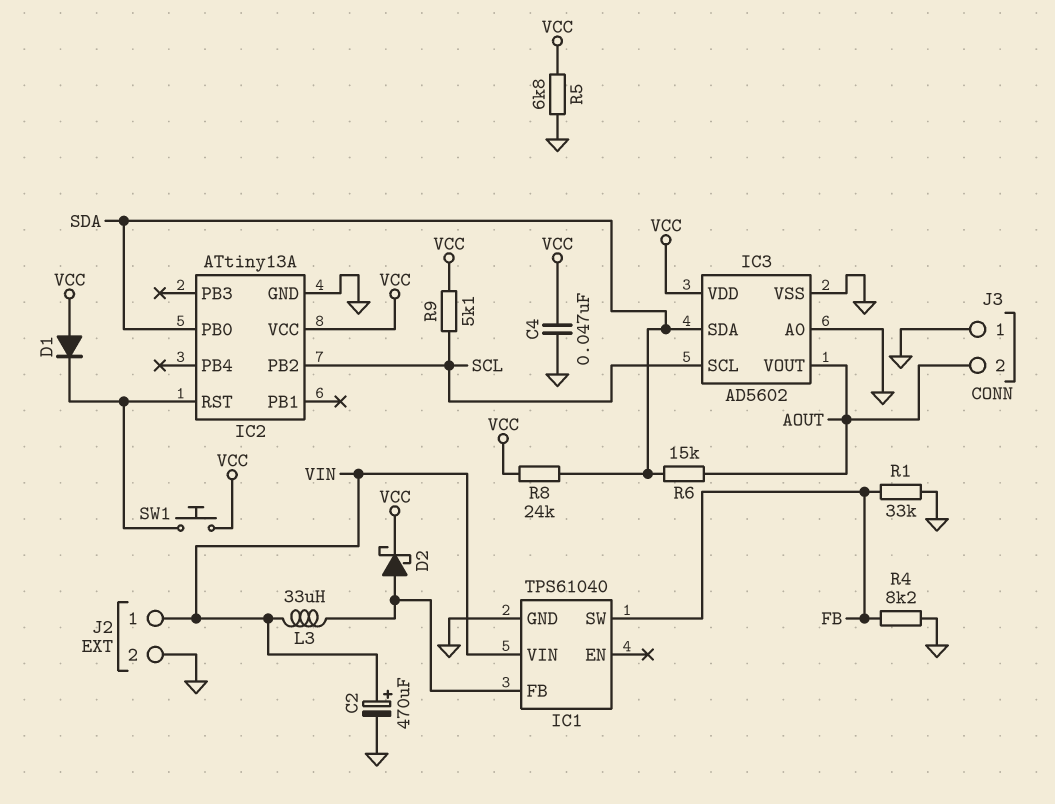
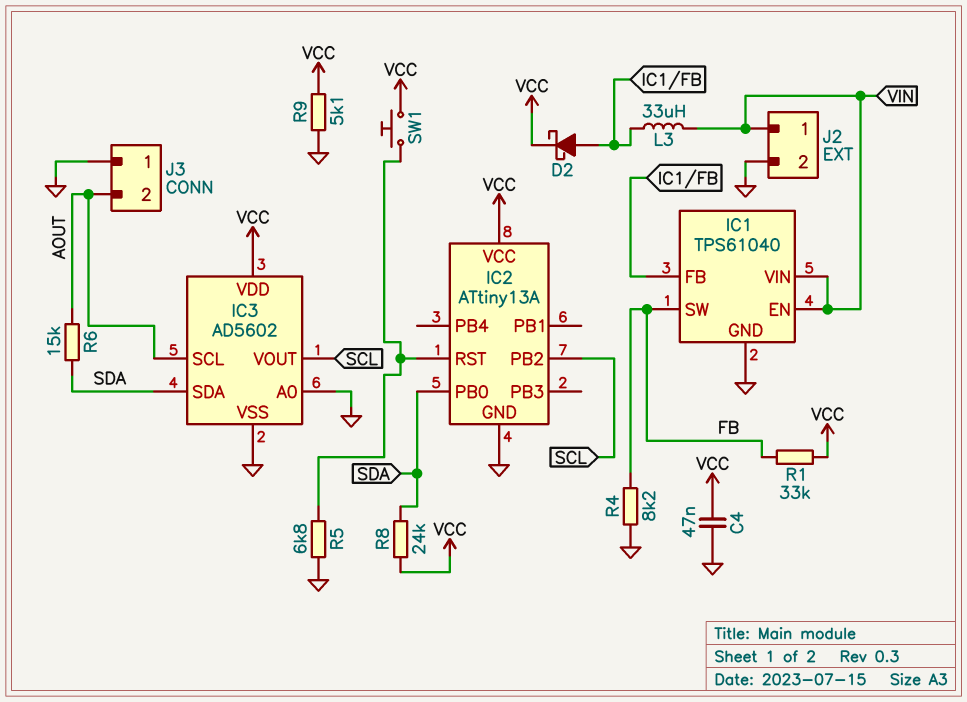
C2: 470uF (plus VIN, minus GND) -> none
D1: diode (A VCC, K IC2/RST) -> none
IC1 pin EN: none -> VIN
IC3 pin SCL: SCL -> AOUT
IC3 pin VOUT: AOUT -> SCL
R1: 33k (FB, GND) -> 33k (FB, VCC)
R5: 6.8k (GND, VCC) -> 6.8k (GND, IC2/RST)
R9: 5.1k (SCL, VCC) -> 5.1k (GND, VCC)

